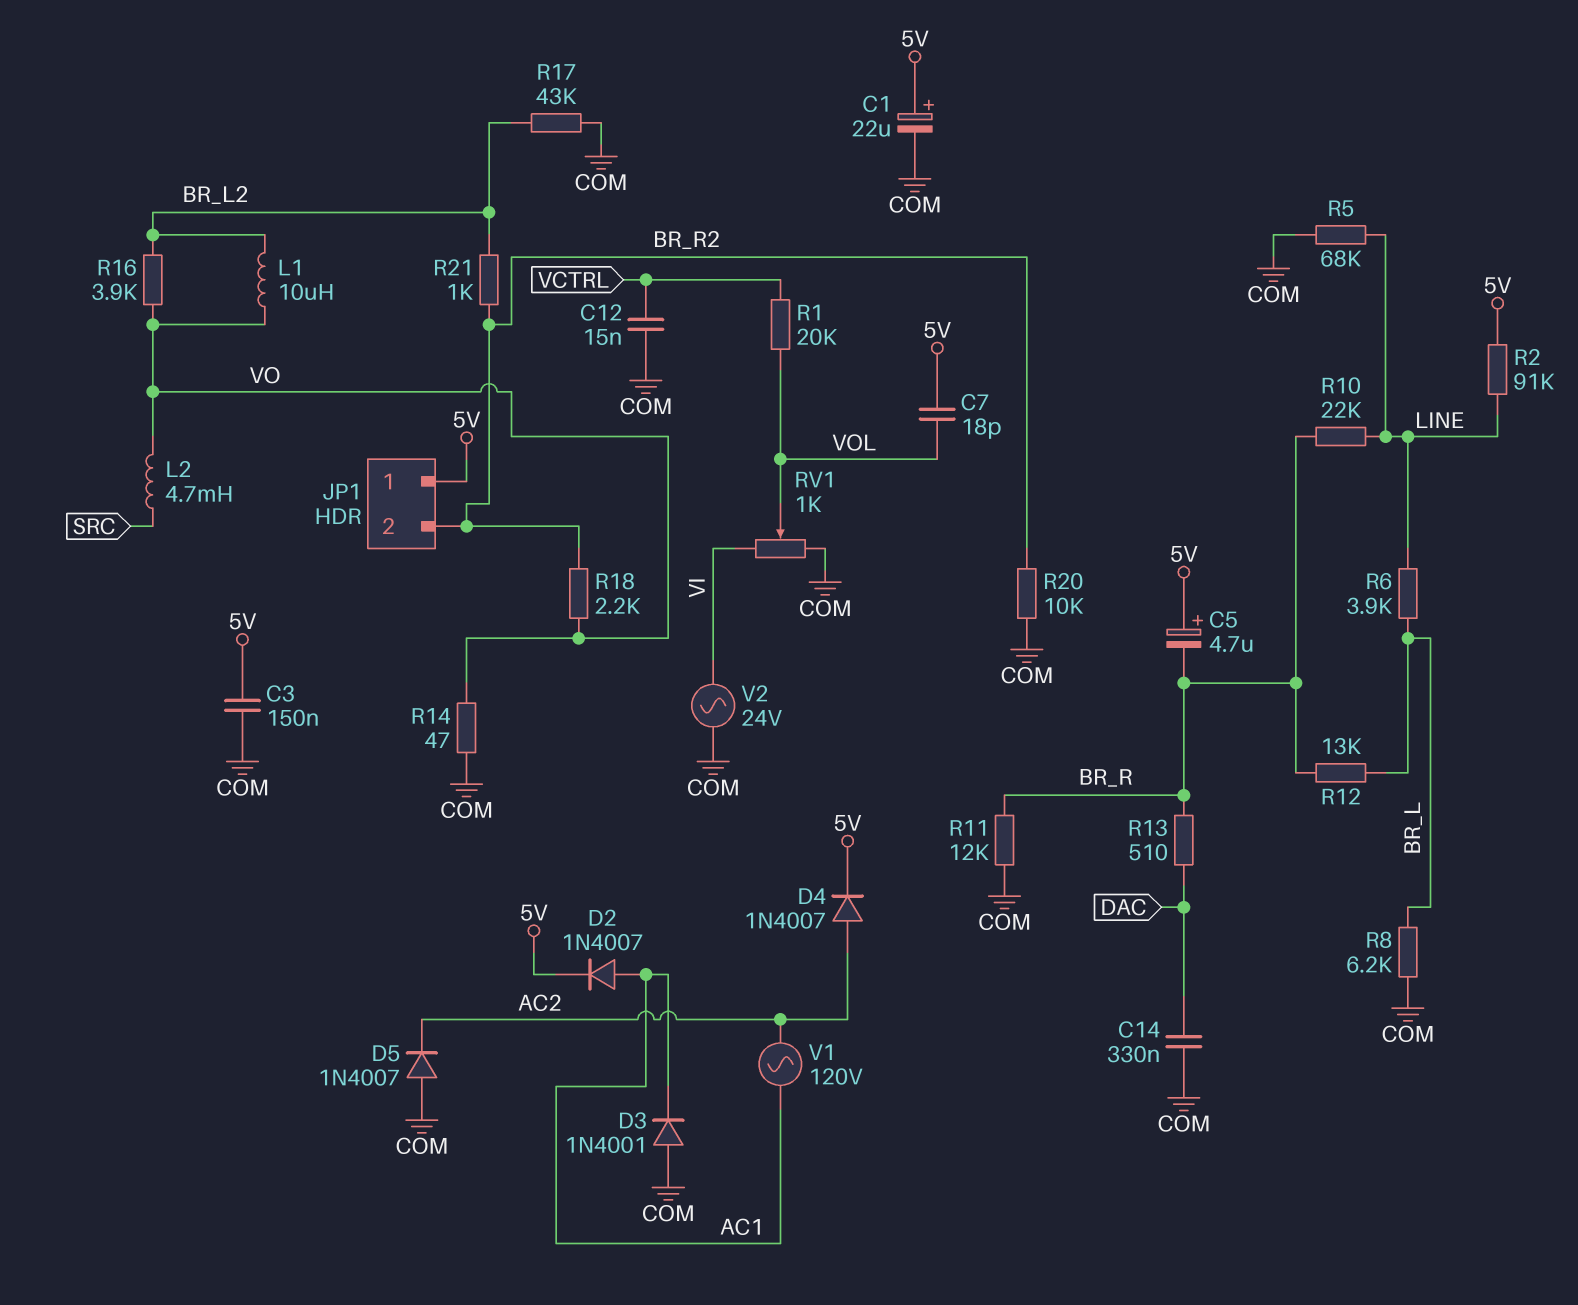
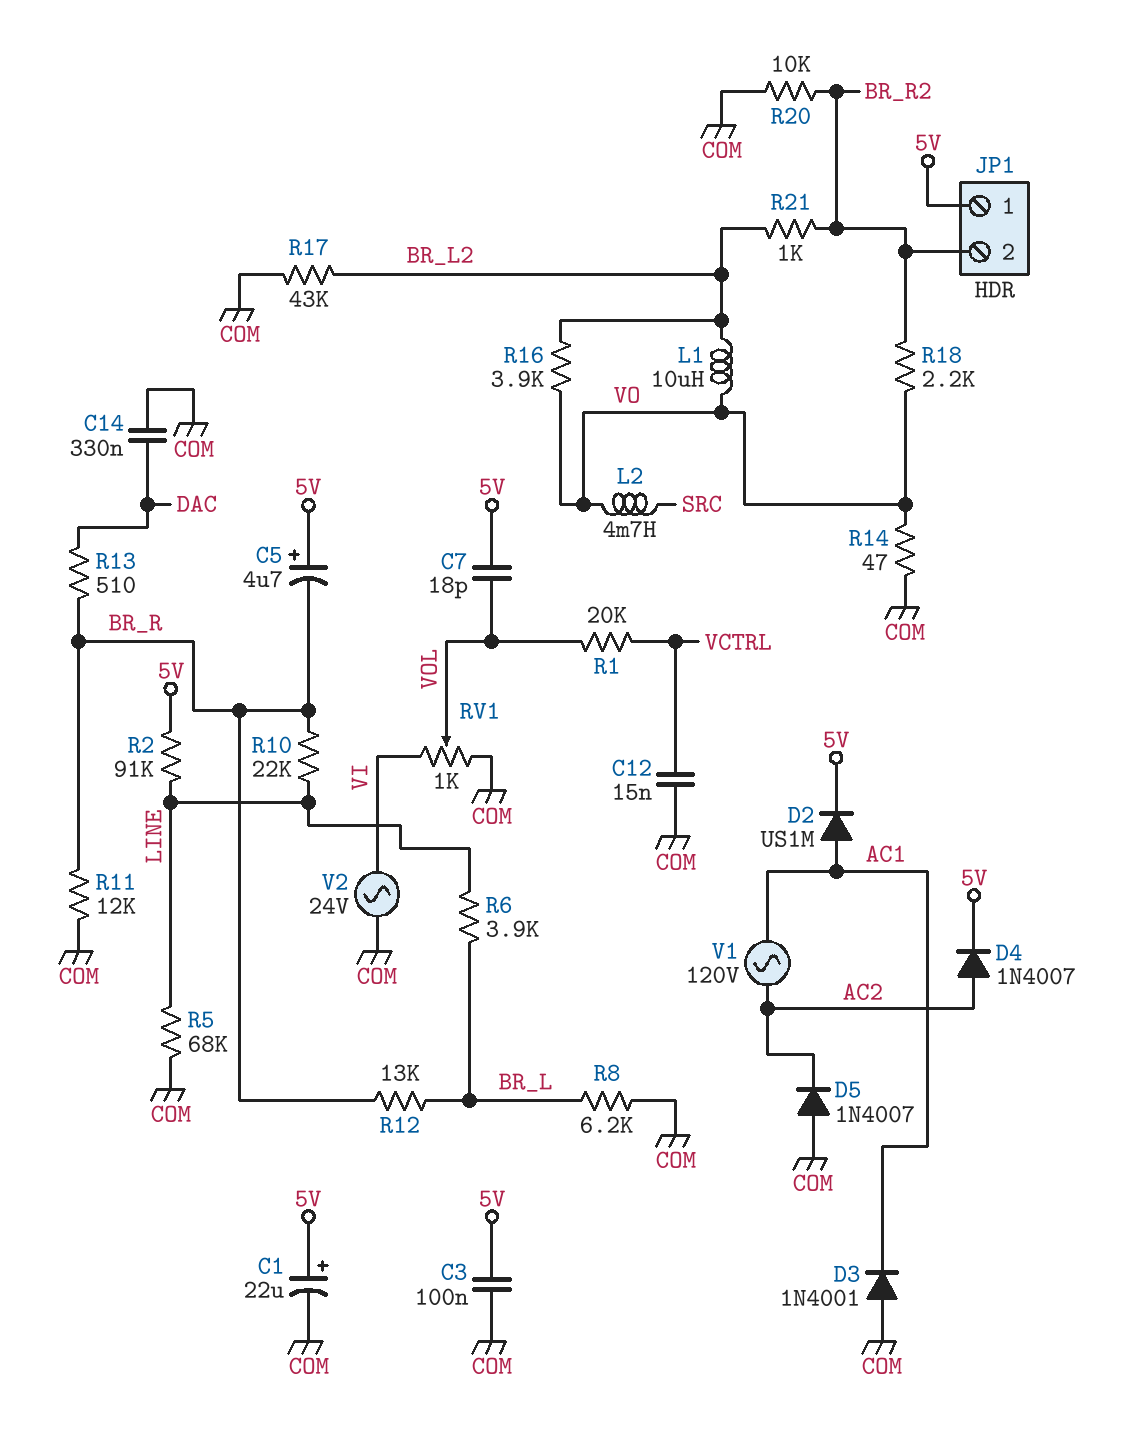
C3: 150nF (5V, COM) -> 100nF (5V, COM)
D2: diode 1N4007 (A AC1, K 5V) -> diode US1M (A AC1, K 5V)

